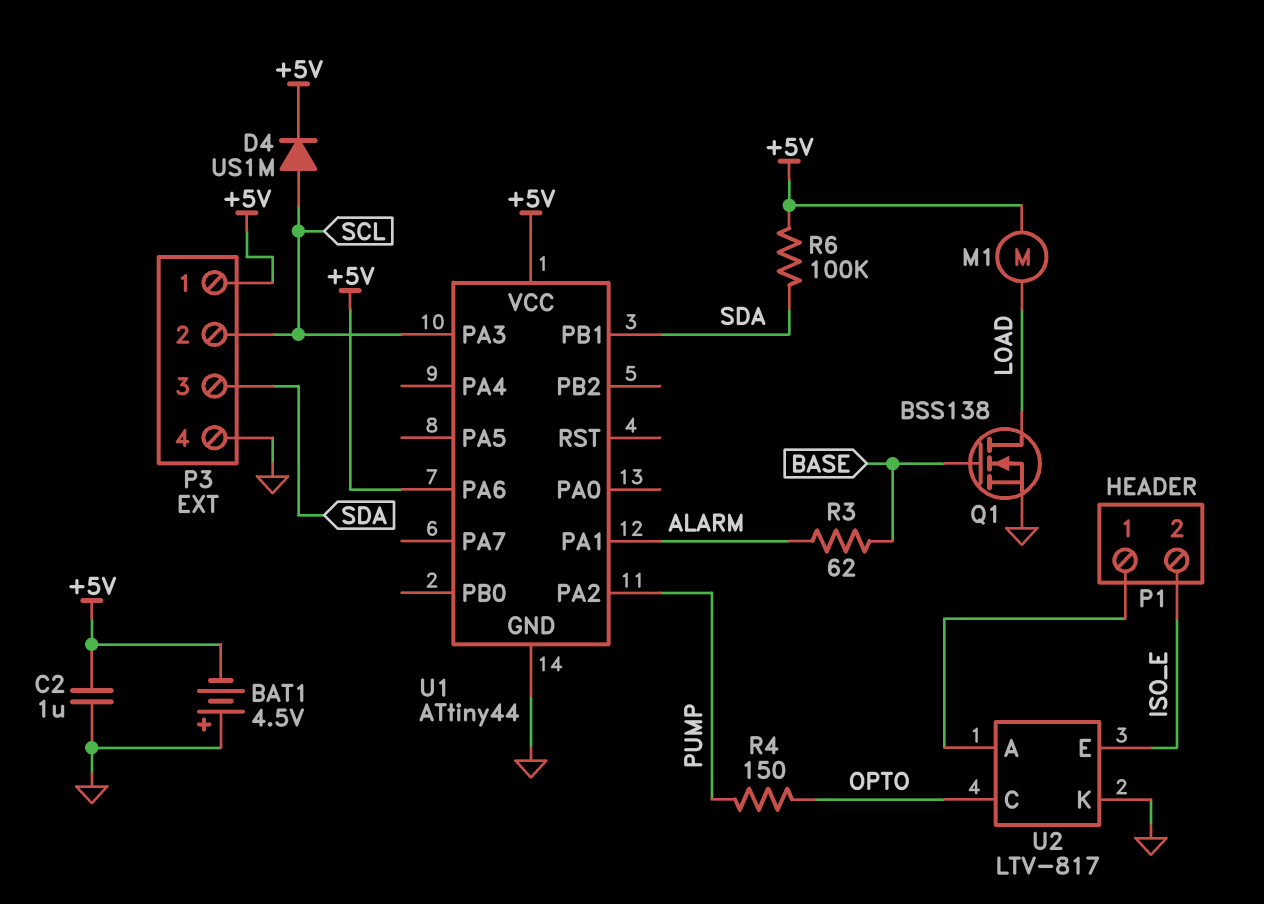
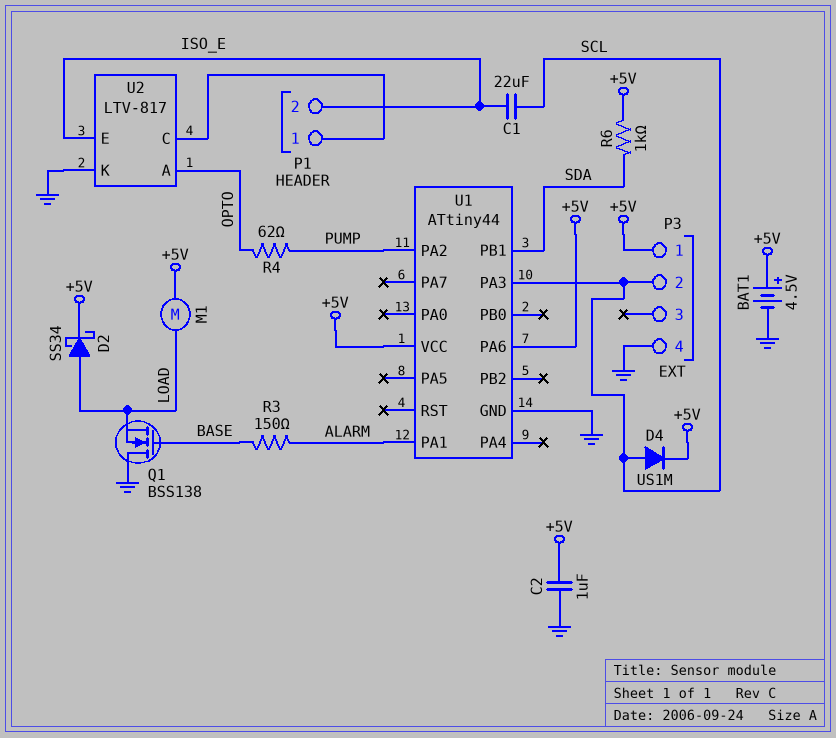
BAT1: 4.5V (plus GND, minus +5V) -> 4.5V (plus +5V, minus GND)
C1: none -> 22uF (ISO_E, SCL)
D2: none -> schottky SS34 (A LOAD, K +5V)
P3 pin 3: SDA -> none
Q1: NMOS BSS138 (G BASE, D LOAD, S GND) -> NMOS BSS138 (G BASE, D GND, S LOAD)
R3: 62 (ALARM, BASE) -> 150 (ALARM, BASE)
R4: 150 (OPTO, PUMP) -> 62 (OPTO, PUMP)
R6: 100k (+5V, SDA) -> 1k (+5V, SDA)
U2 pin A: P1/1 -> OPTO
U2 pin C: OPTO -> P1/1

